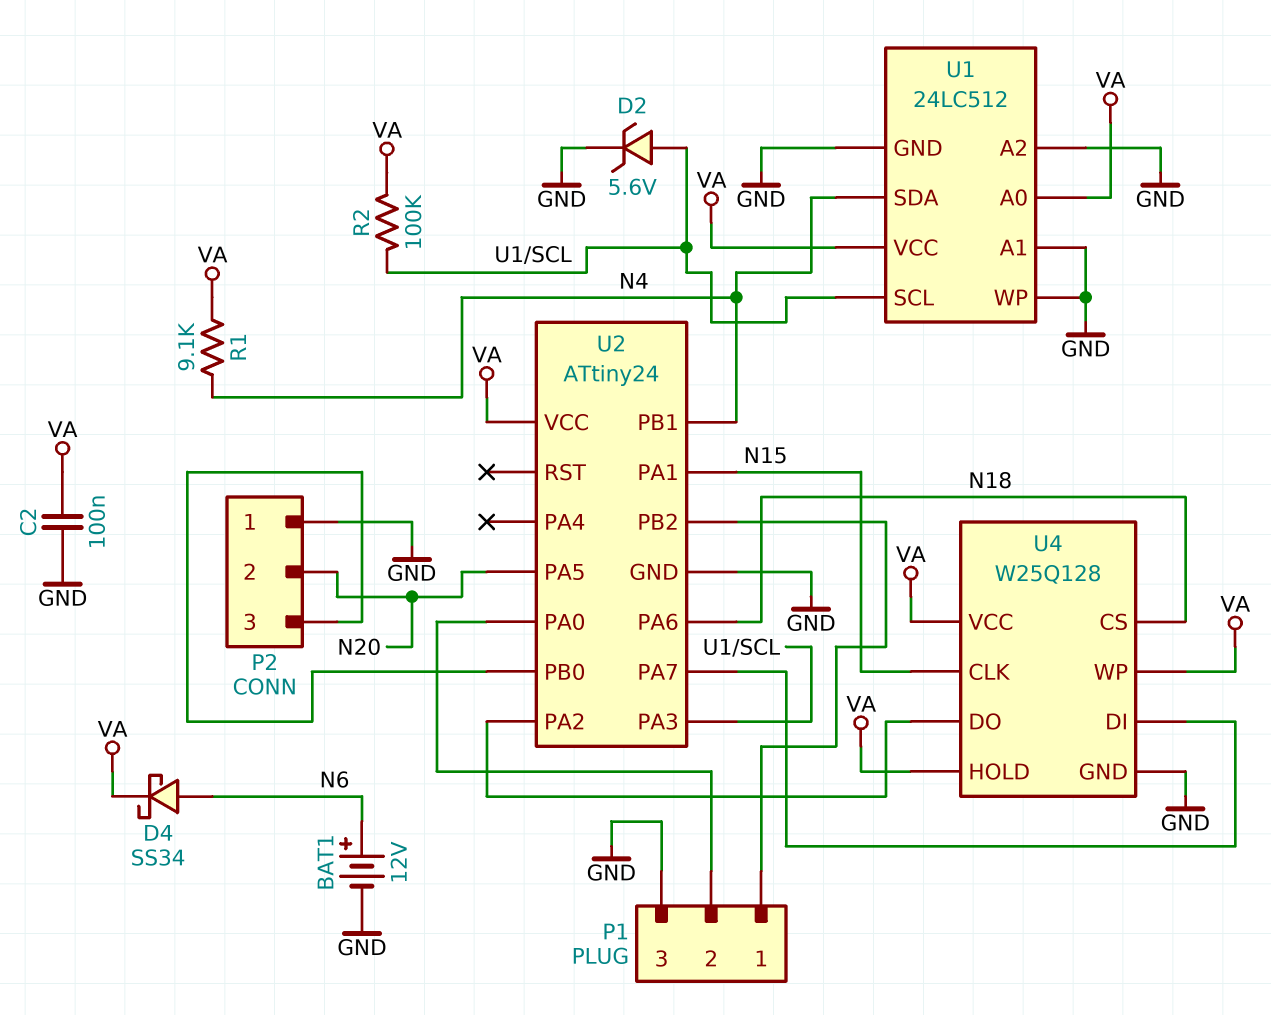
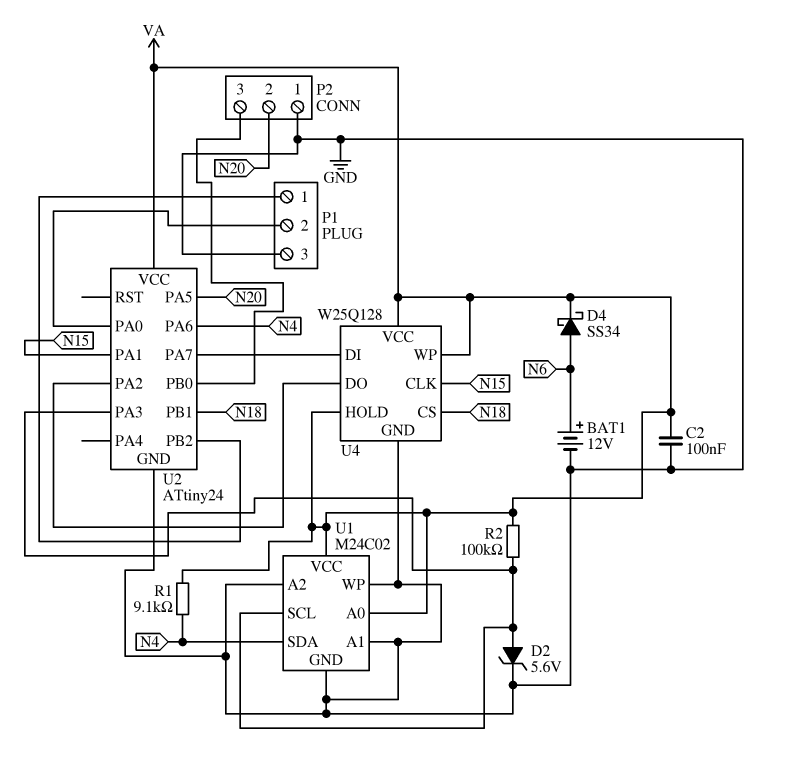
U1: 24LC512 -> M24C02
U2 pin PA6: N18 -> N4
U2 pin PB1: N4 -> N18

